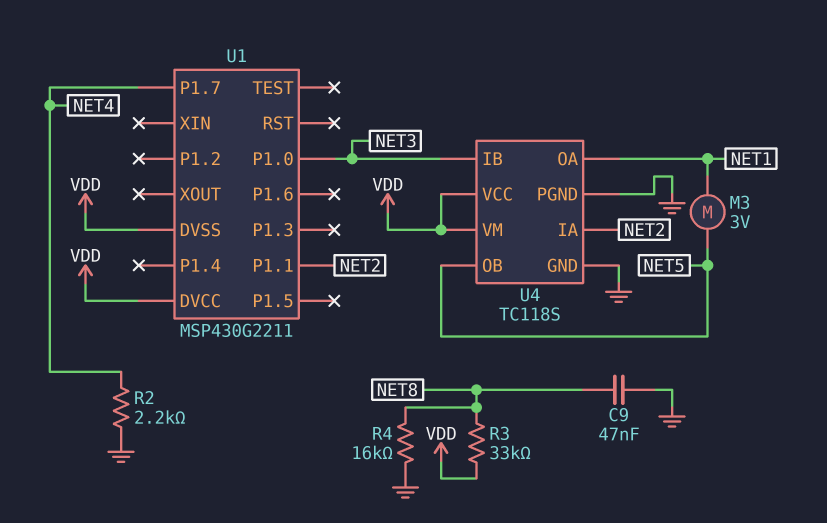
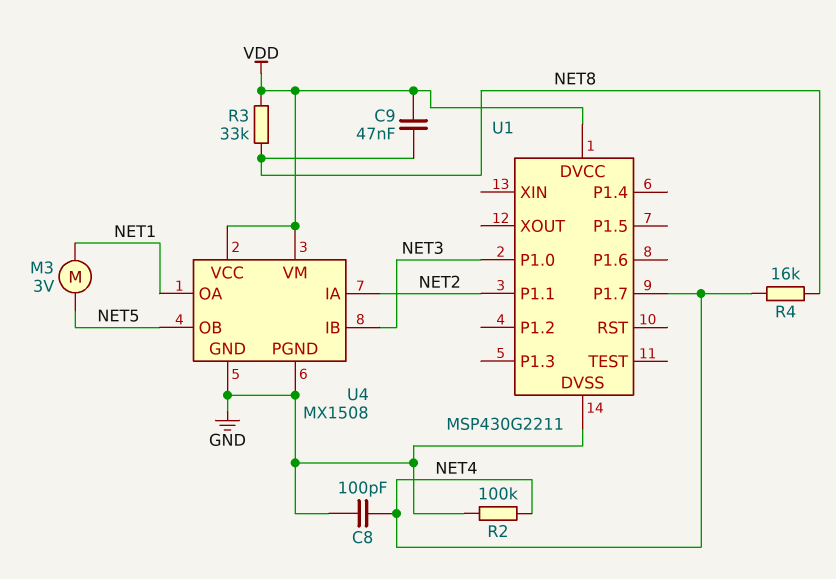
C8: none -> 100pF (GND, NET4)
C9: 47nF (GND, NET8) -> 47nF (NET8, VDD)
R2: 2.2k (GND, NET4) -> 100k (GND, NET4)
R4: 16k (GND, NET8) -> 16k (NET4, NET8)
U1 pin DVSS: VDD -> GND
U4: TC118S -> MX1508

